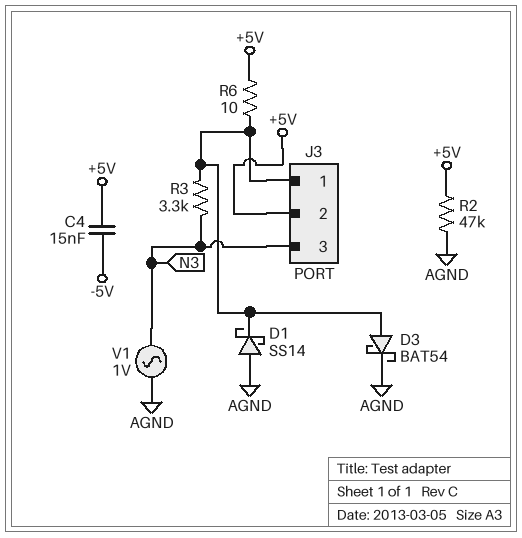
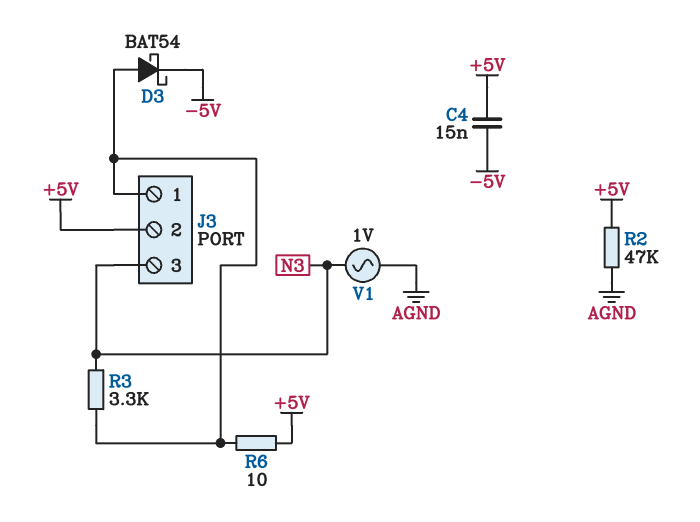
D1: schottky SS14 (A AGND, K J3/1) -> none
D3: schottky BAT54 (A J3/1, K AGND) -> schottky BAT54 (A J3/1, K -5V)

